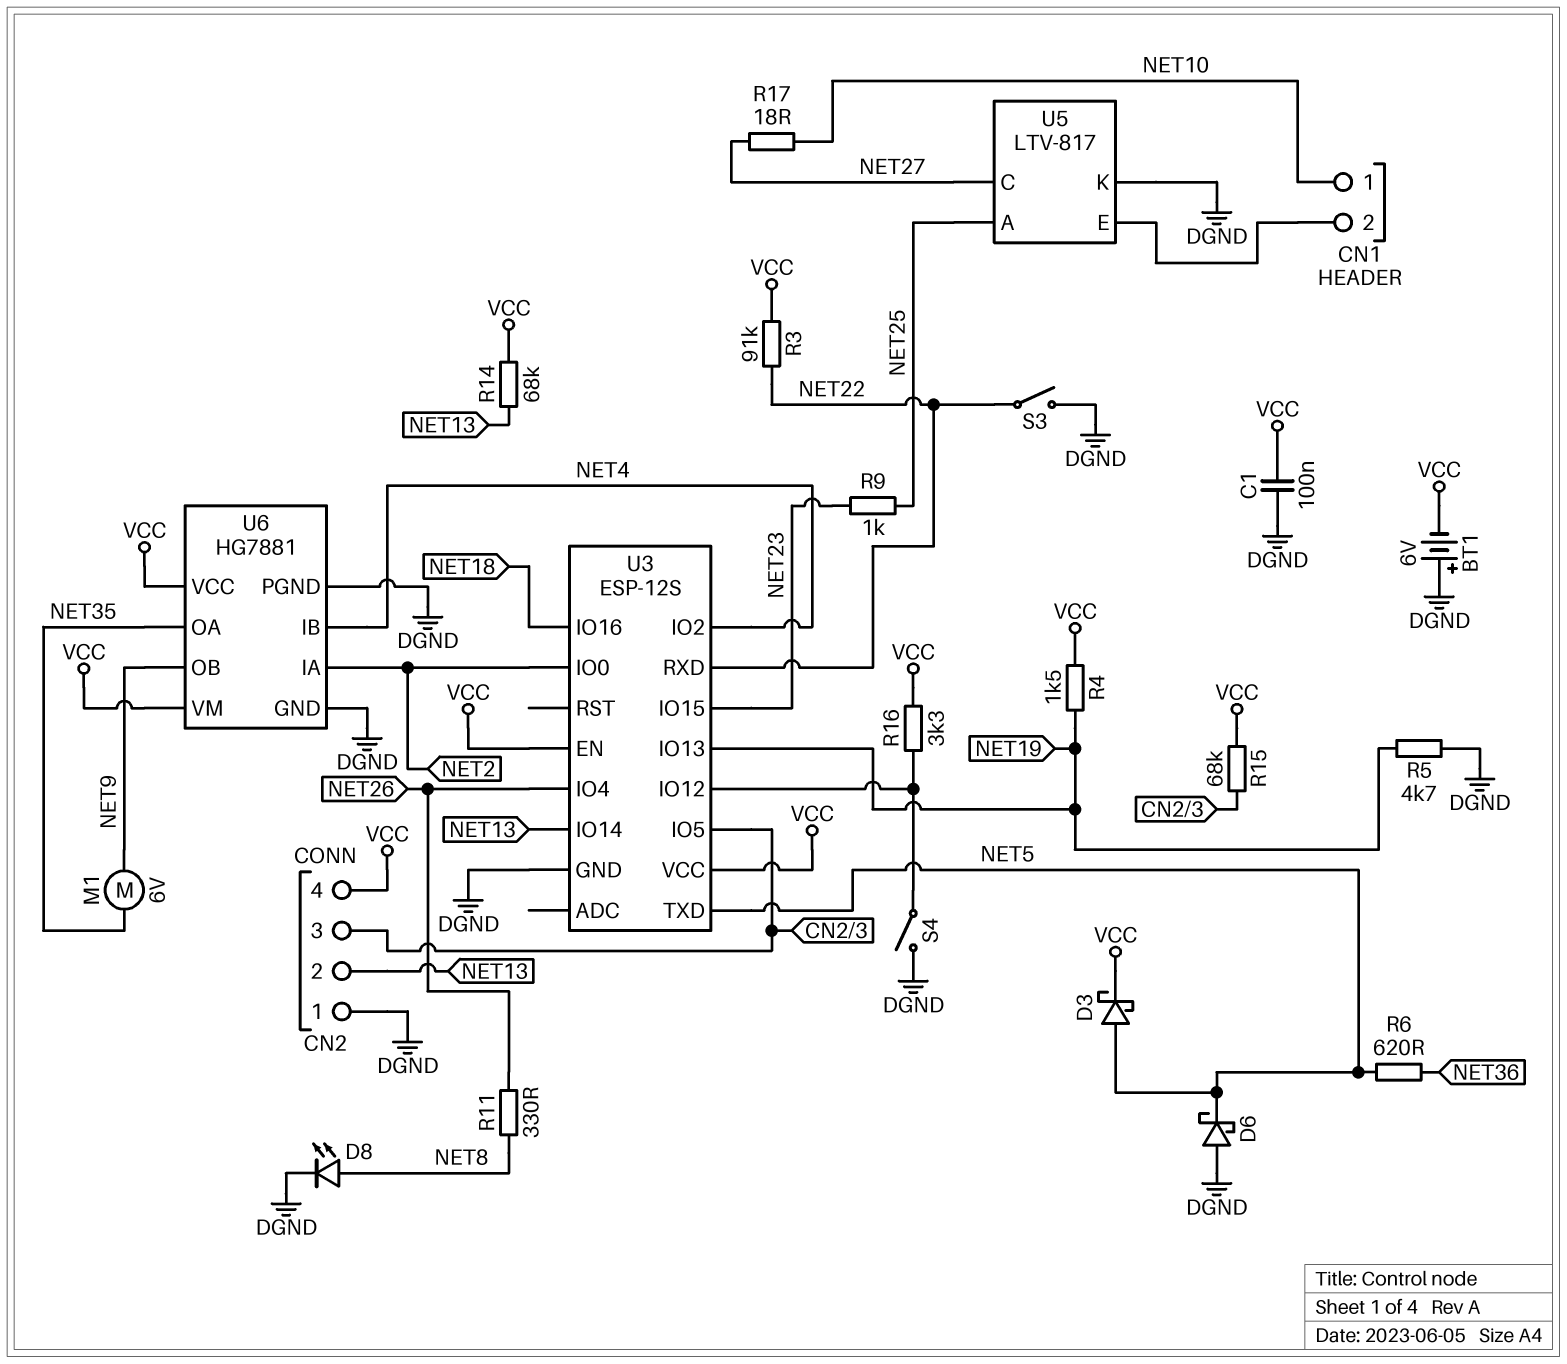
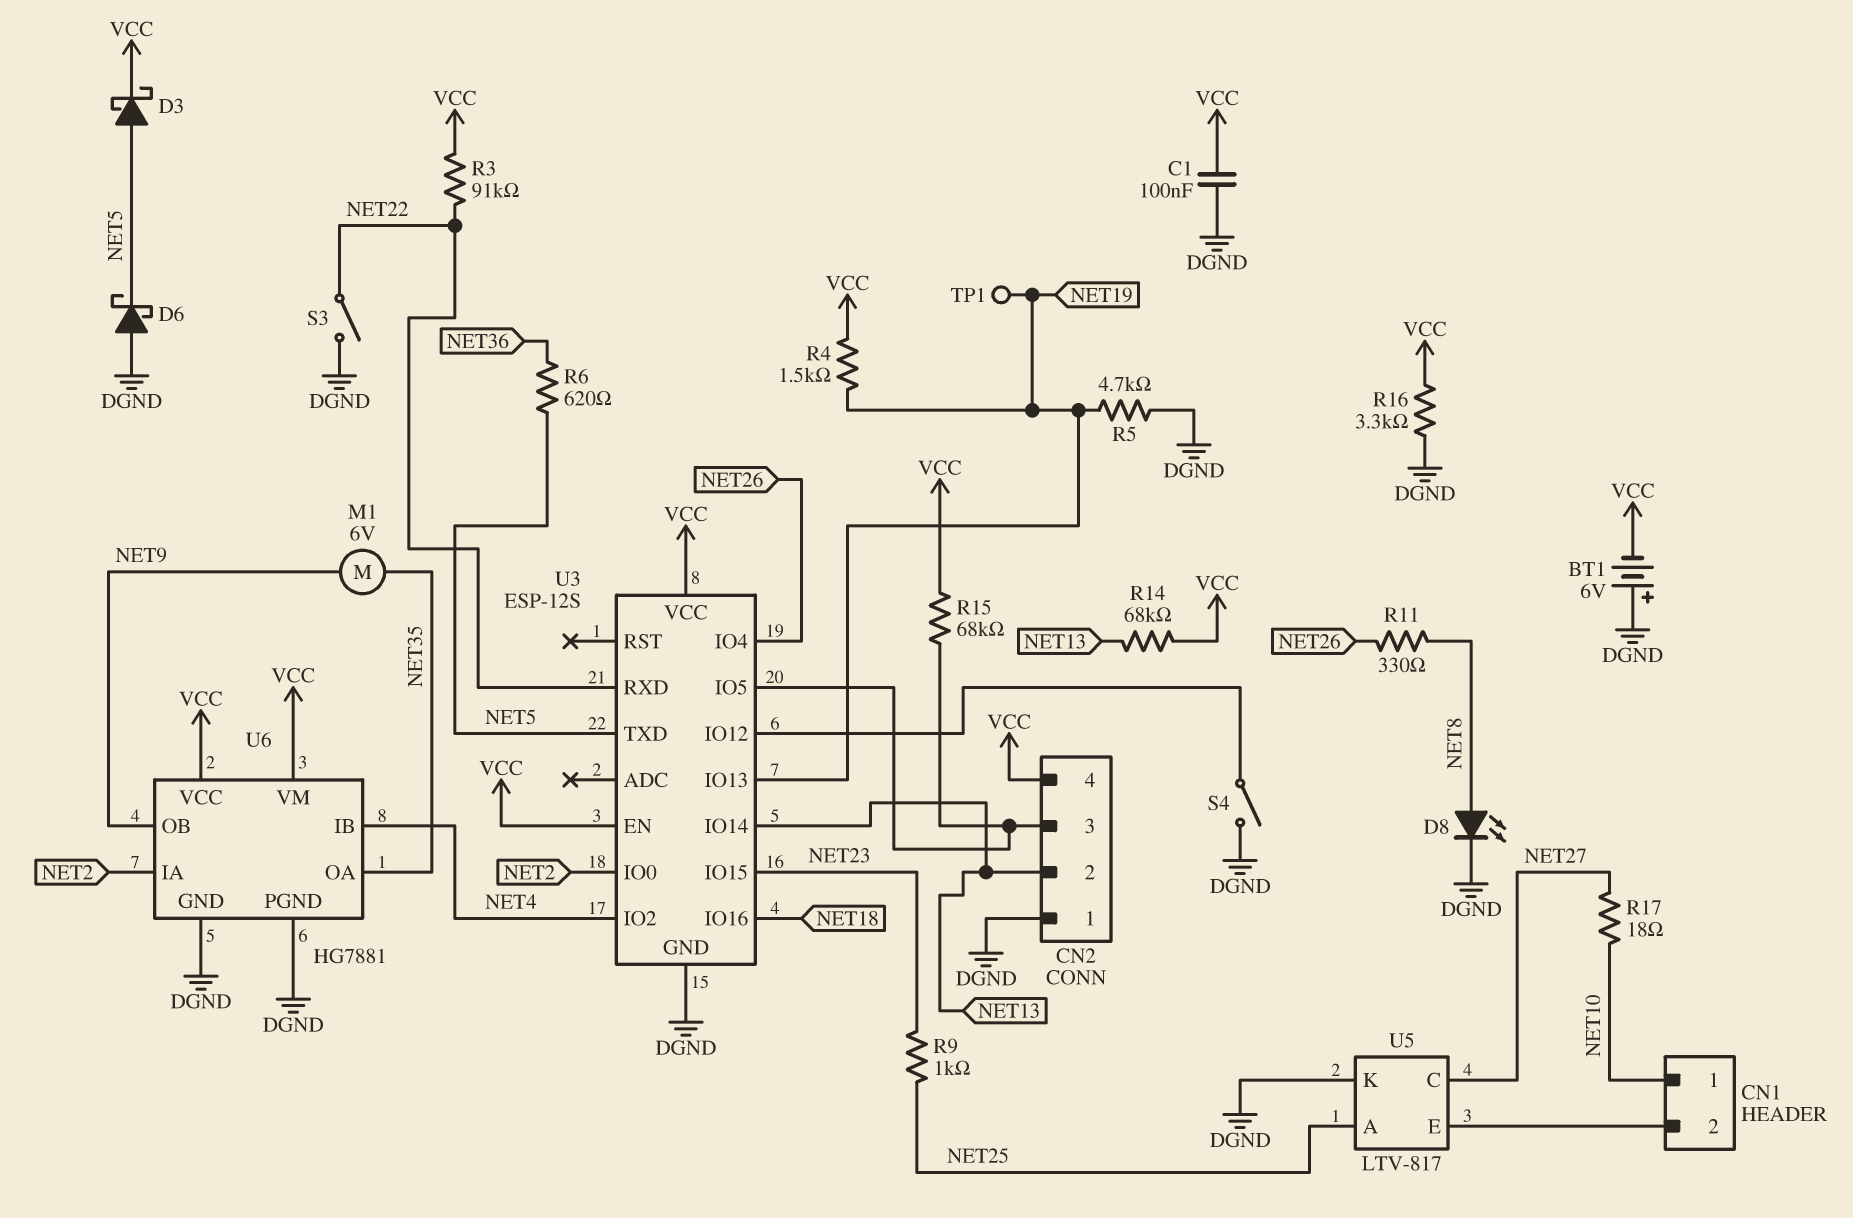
R16: 3.3k (U3/IO12, VCC) -> 3.3k (DGND, VCC)
TP1: none -> test point (NET19)

